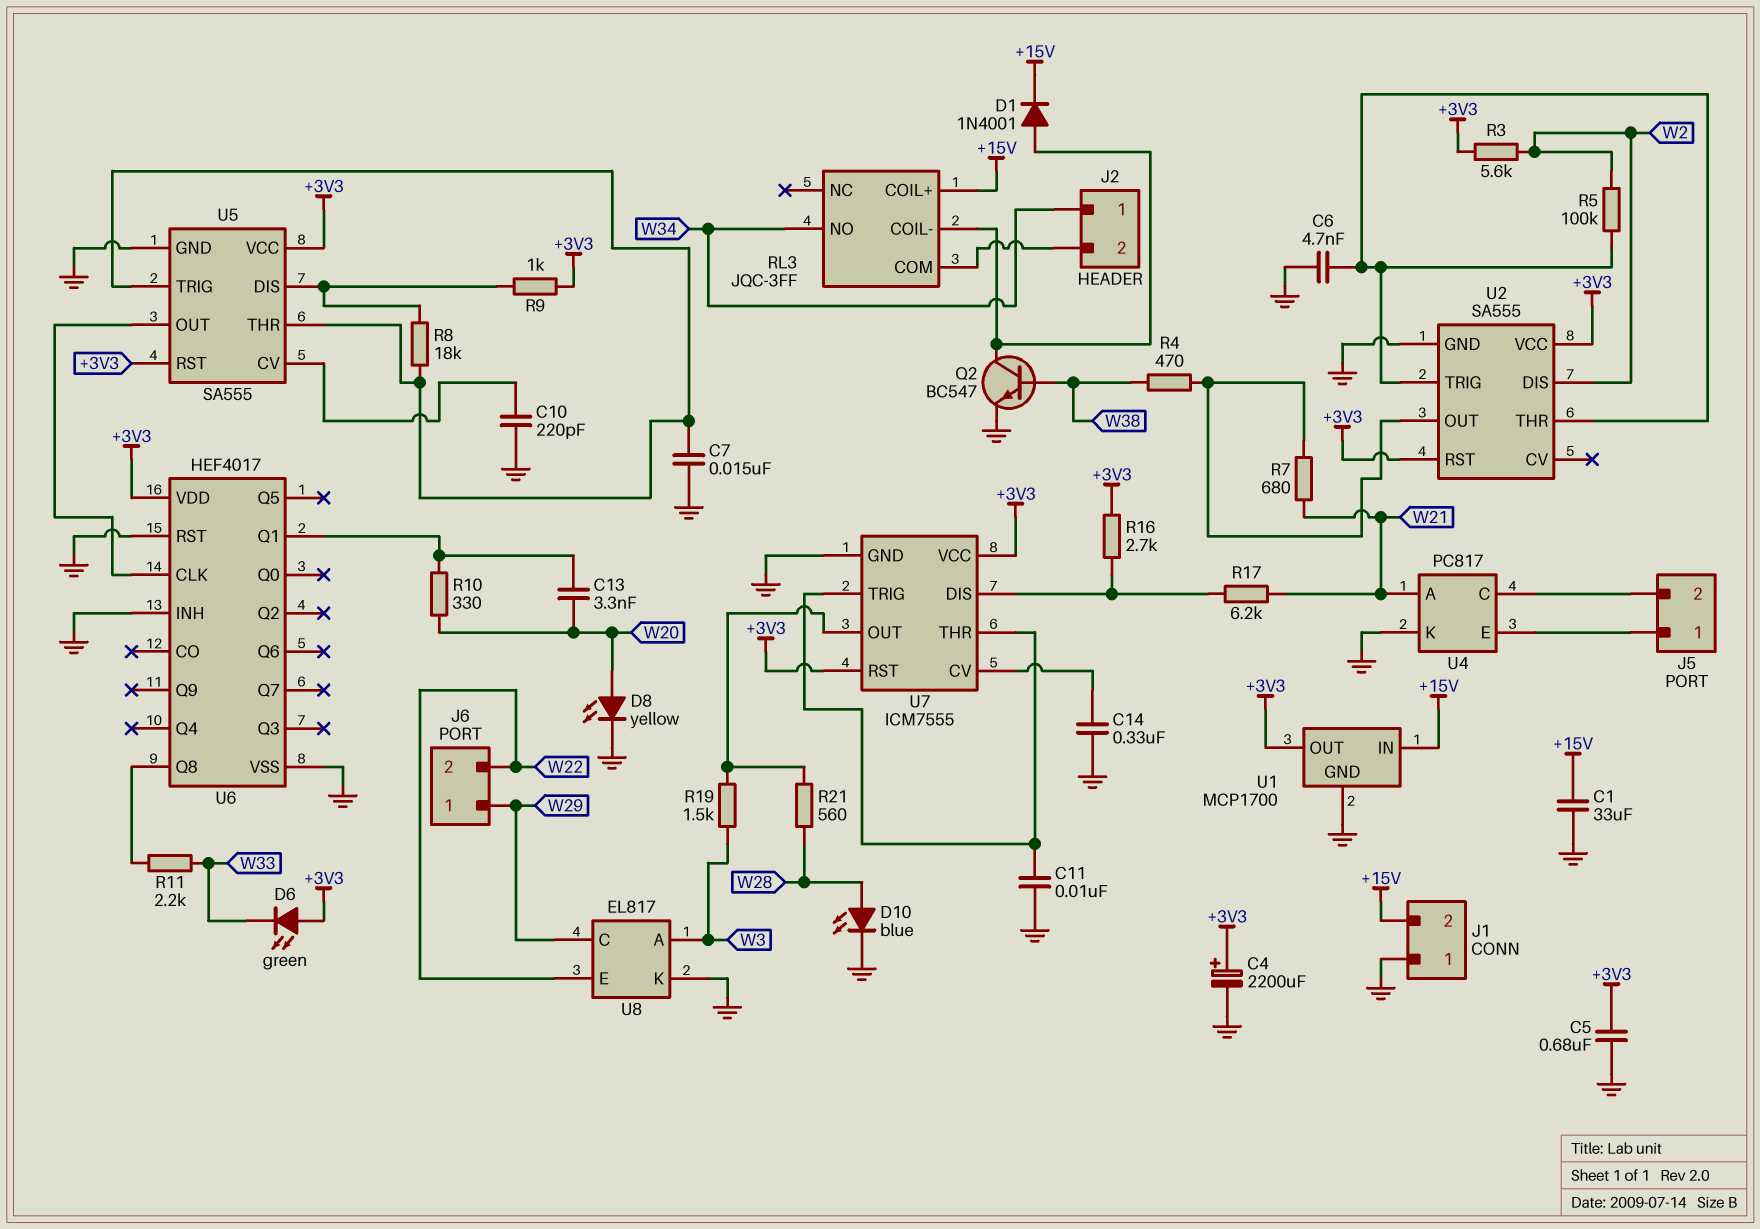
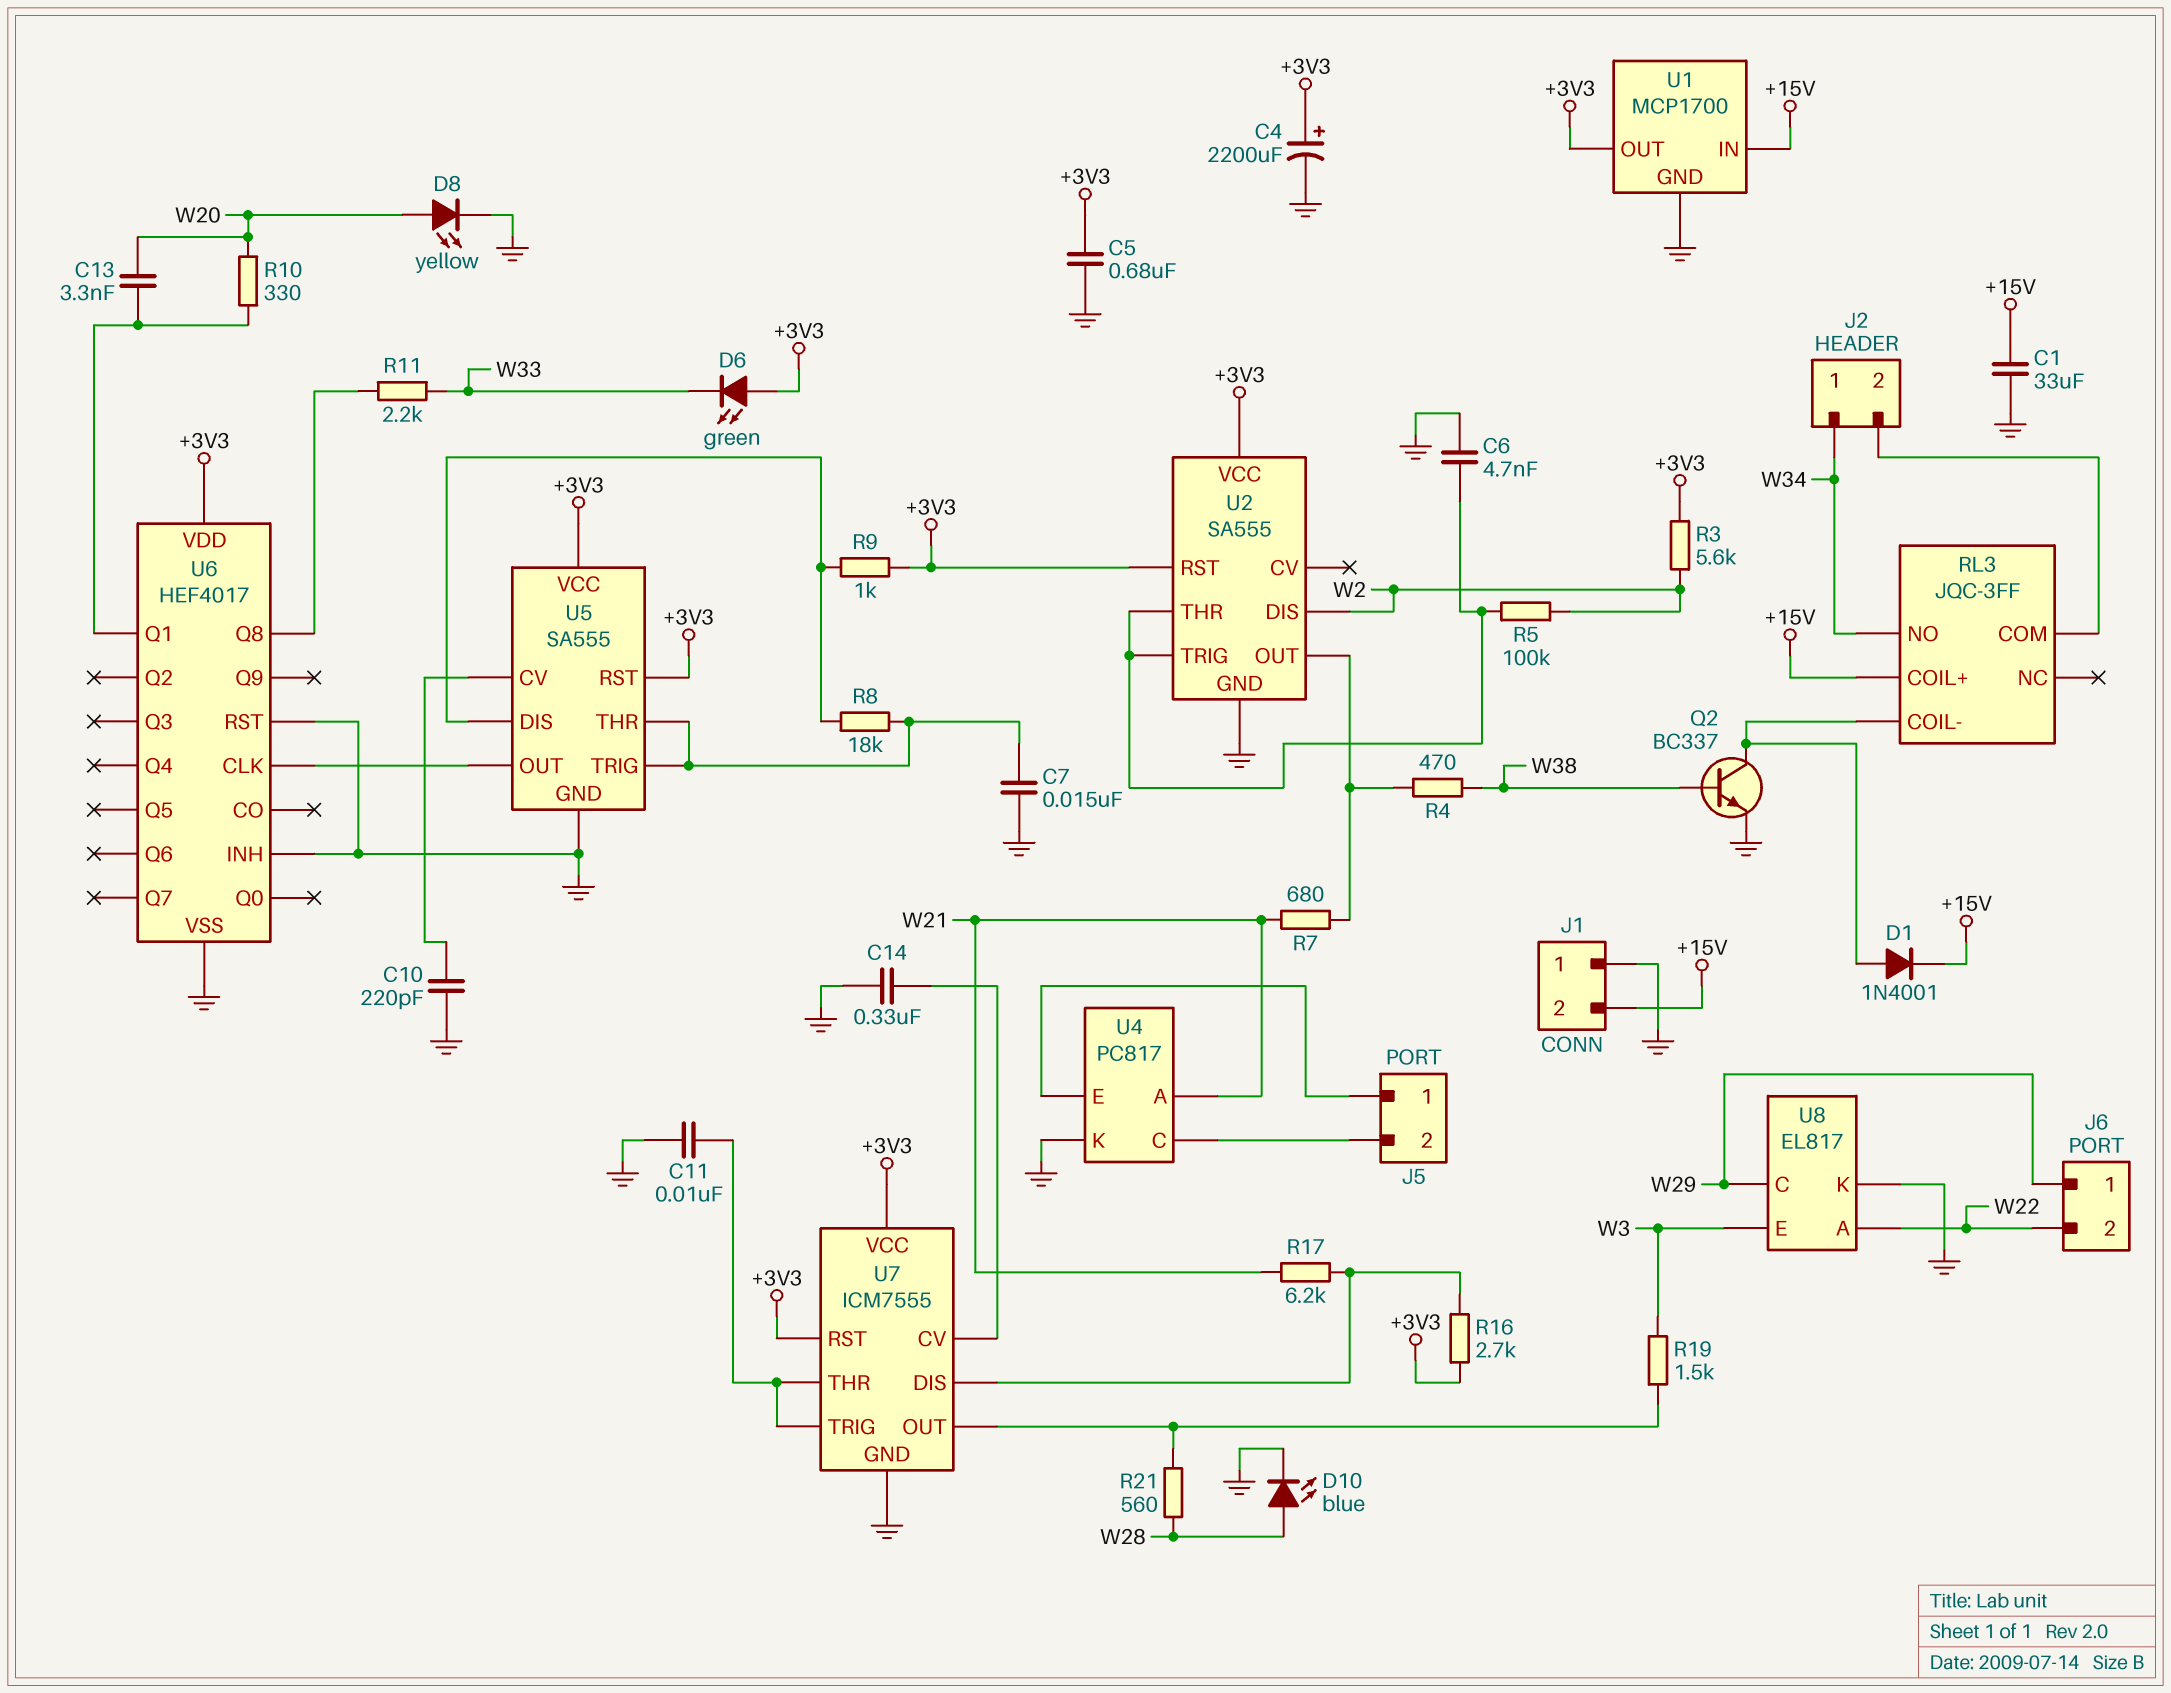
Q2: NPN BC547 (B W38, C RL3/COIL-, E GND) -> NPN BC337 (B W38, C RL3/COIL-, E GND)
U8 pin A: W3 -> W22
U8 pin E: W22 -> W3

